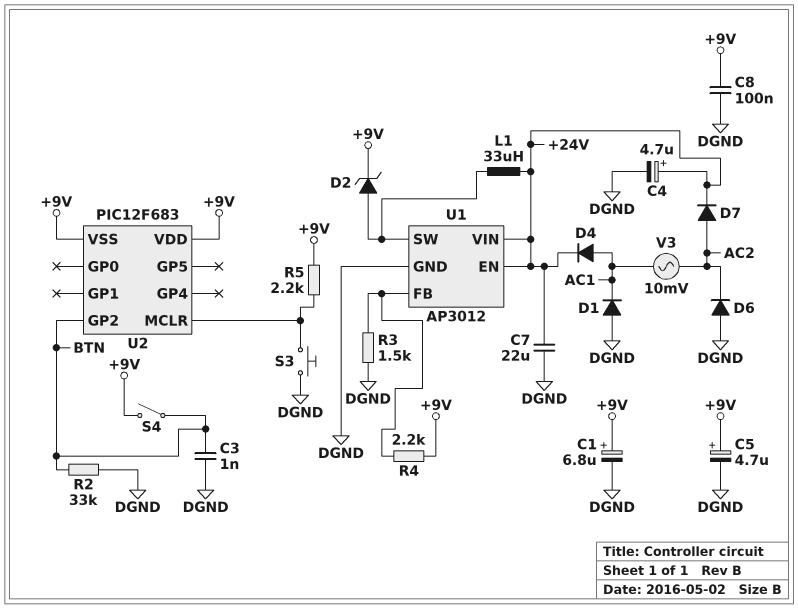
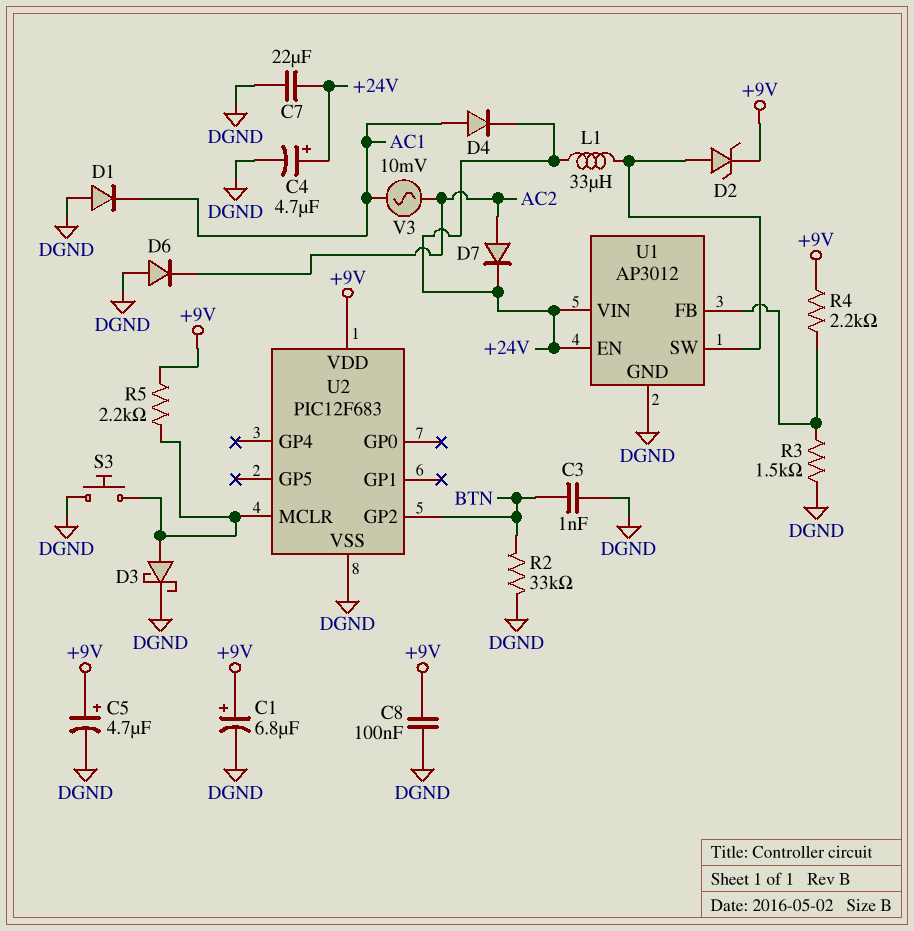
D3: none -> schottky (A U2/MCLR, K DGND)
S4: switch (+9V, BTN) -> none
U2 pin VSS: +9V -> DGND

